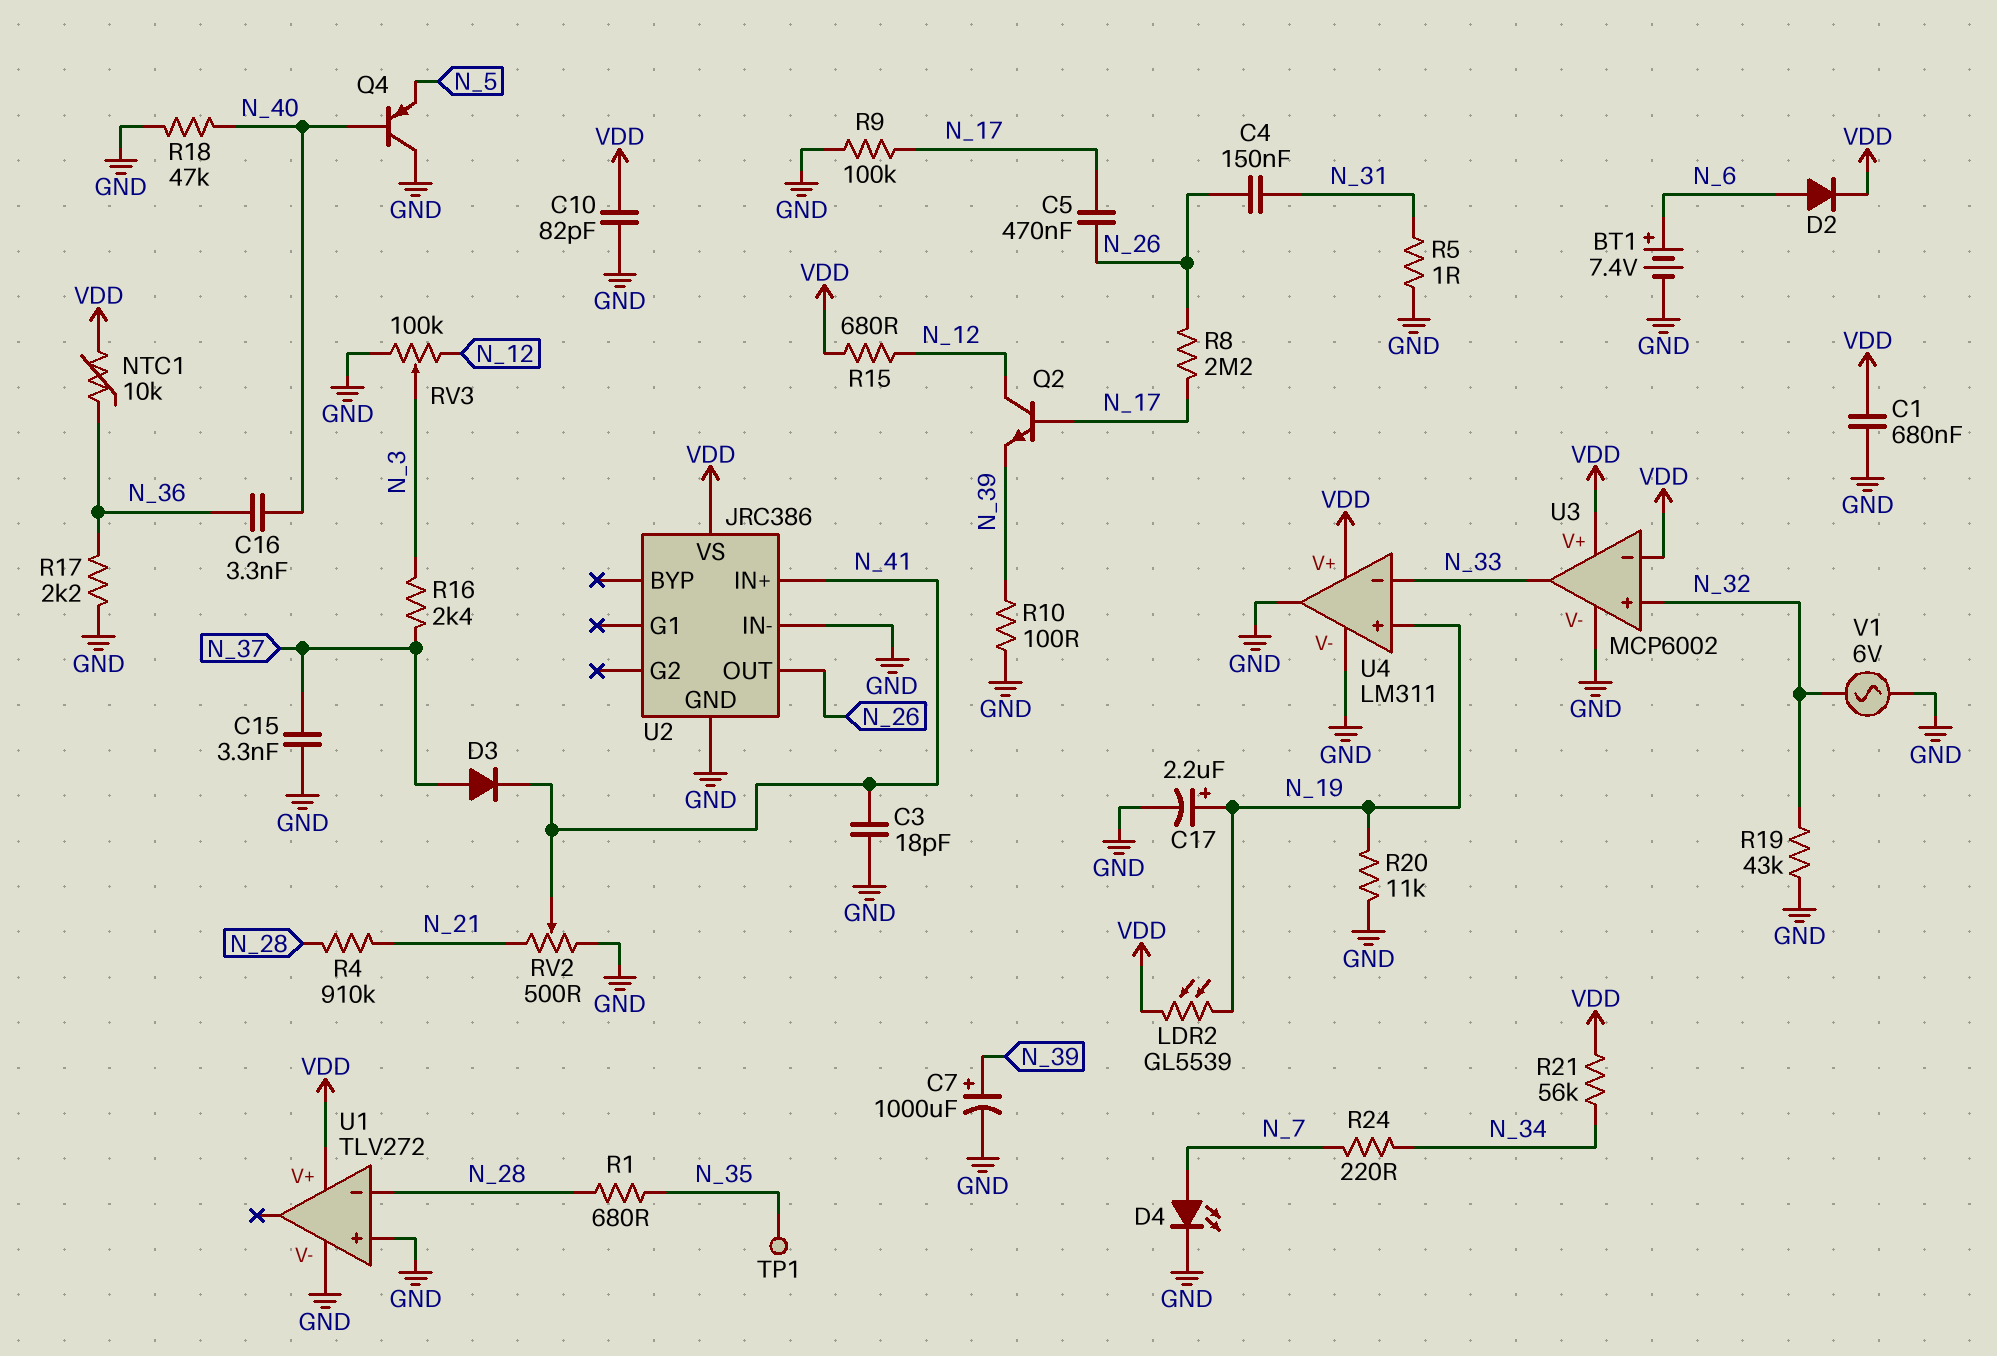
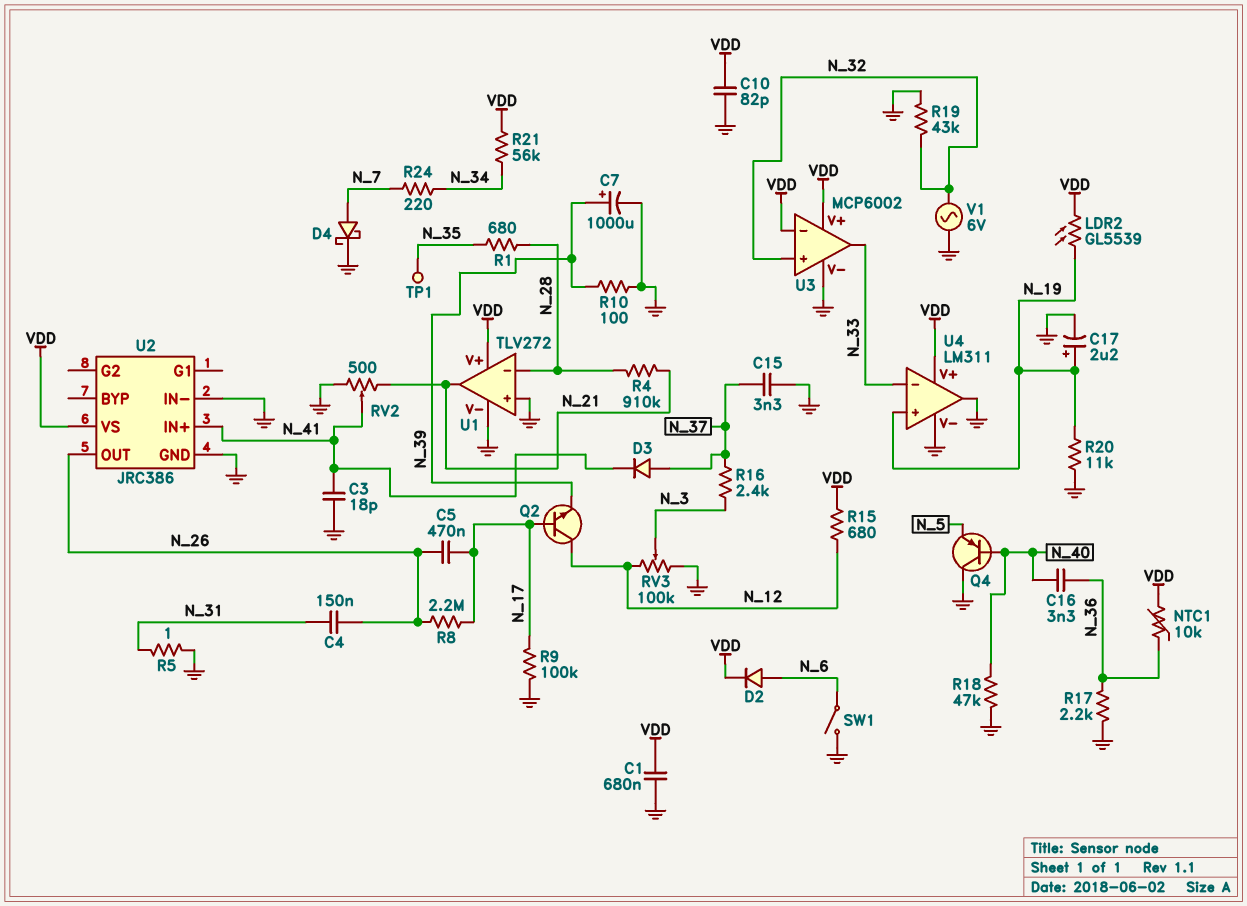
BT1: 7.4V (plus N_6, minus GND) -> none
D4: LED (A N_7, K GND) -> schottky (A N_7, K GND)
SW1: none -> switch (GND, N_6)
U1 pin out: none -> N_21

